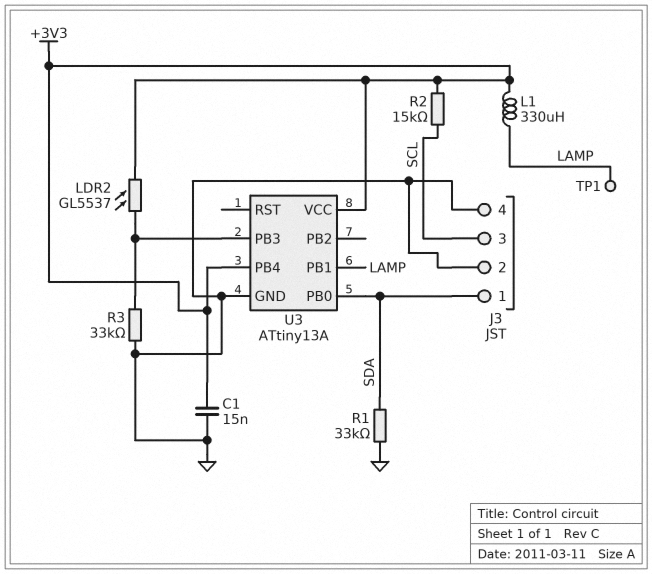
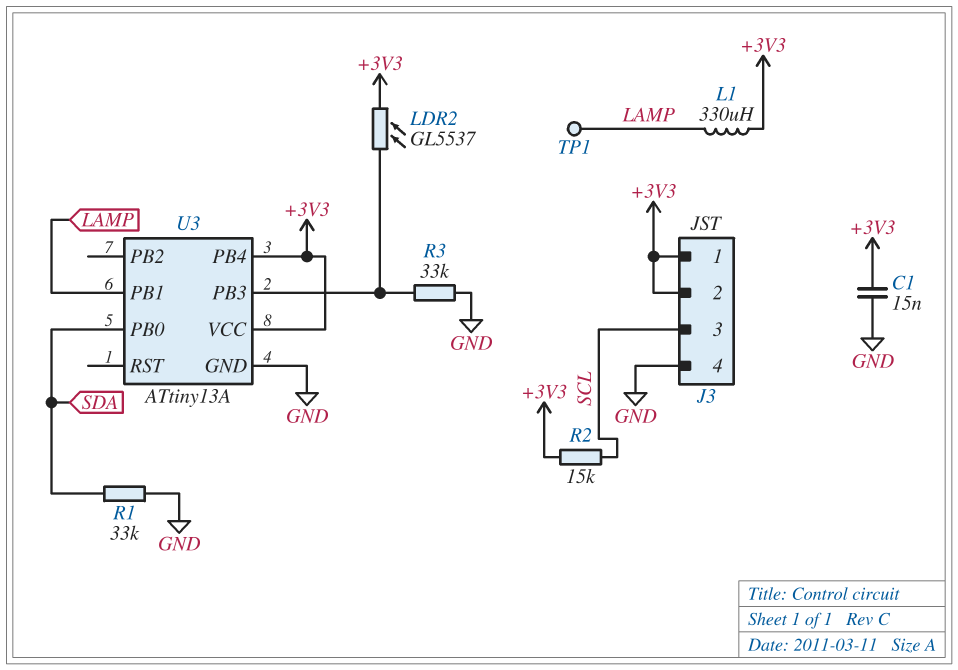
J3 pin 1: SDA -> +3V3
J3 pin 2: GND -> +3V3

